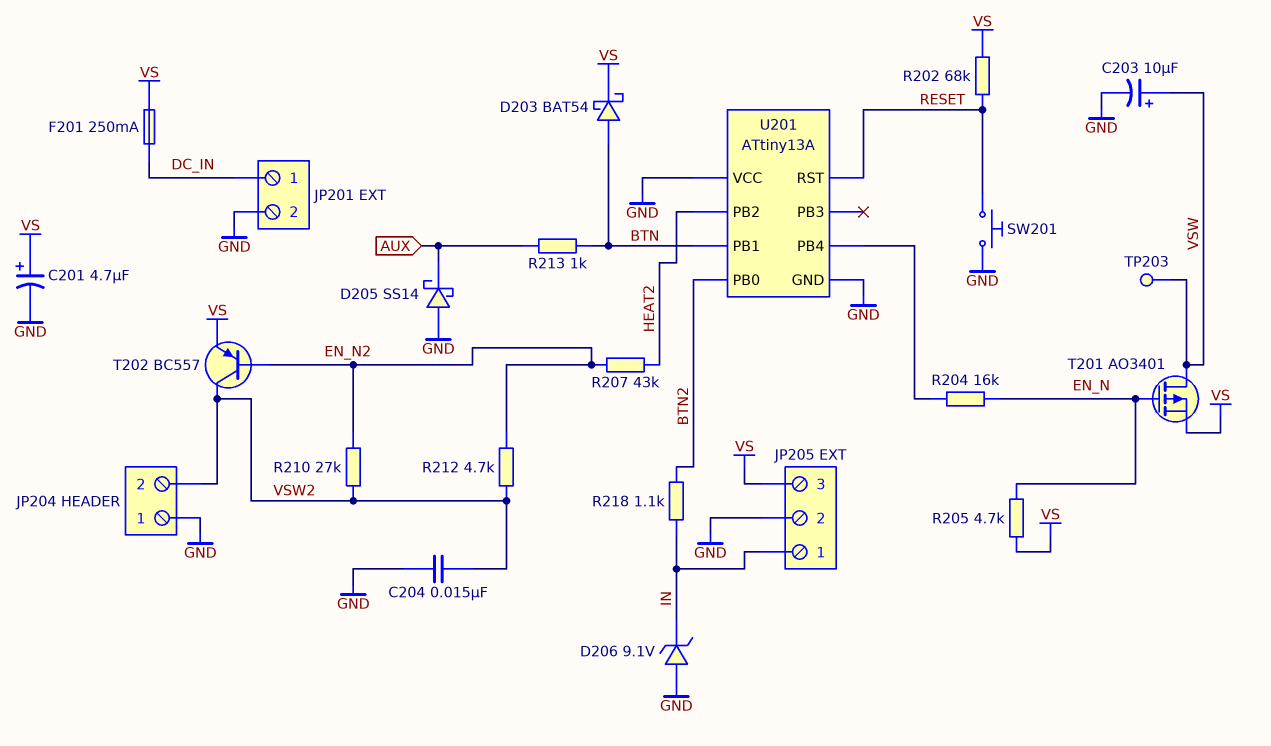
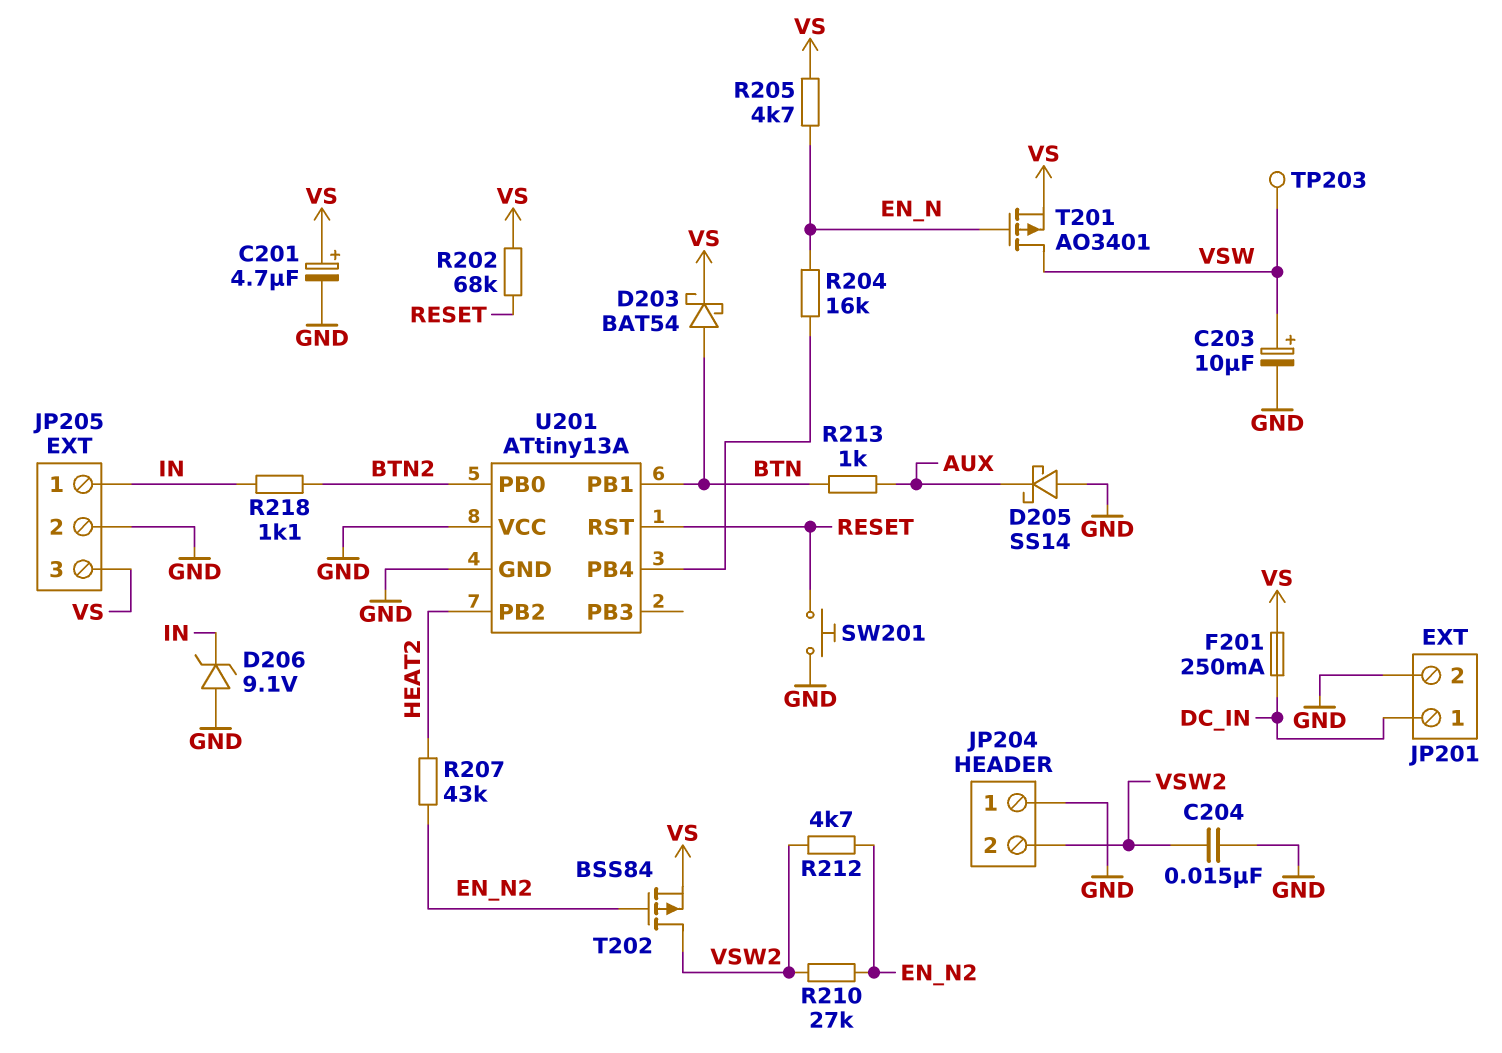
T202: PNP BC557 (B EN_N2, C VSW2, E VS) -> PMOS BSS84 (G EN_N2, D VSW2, S VS)

